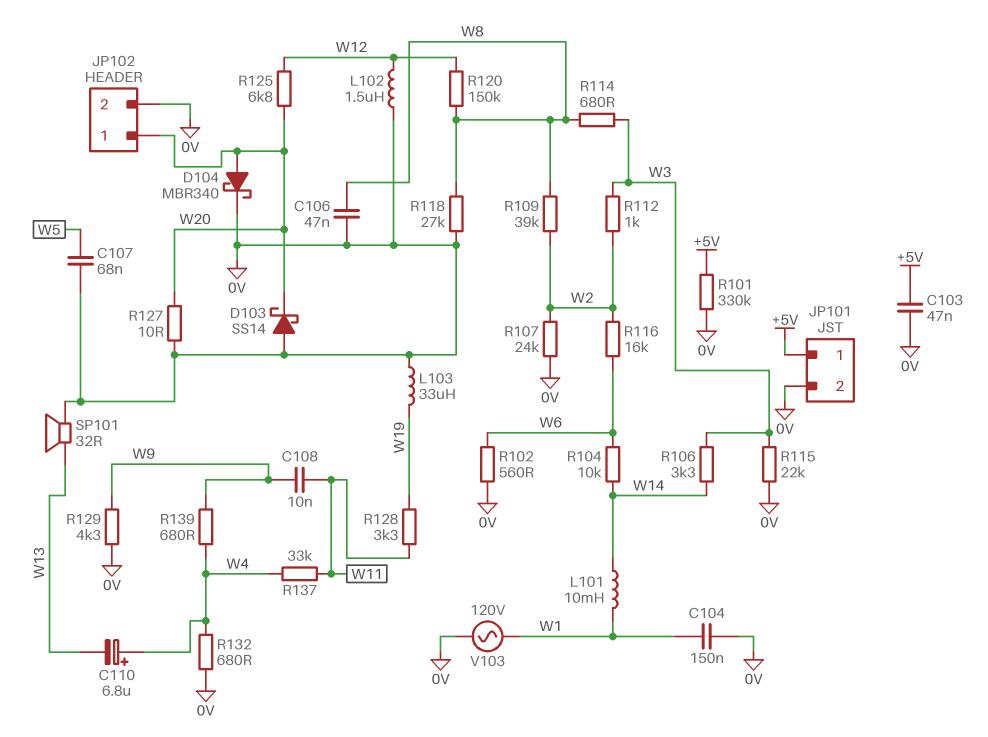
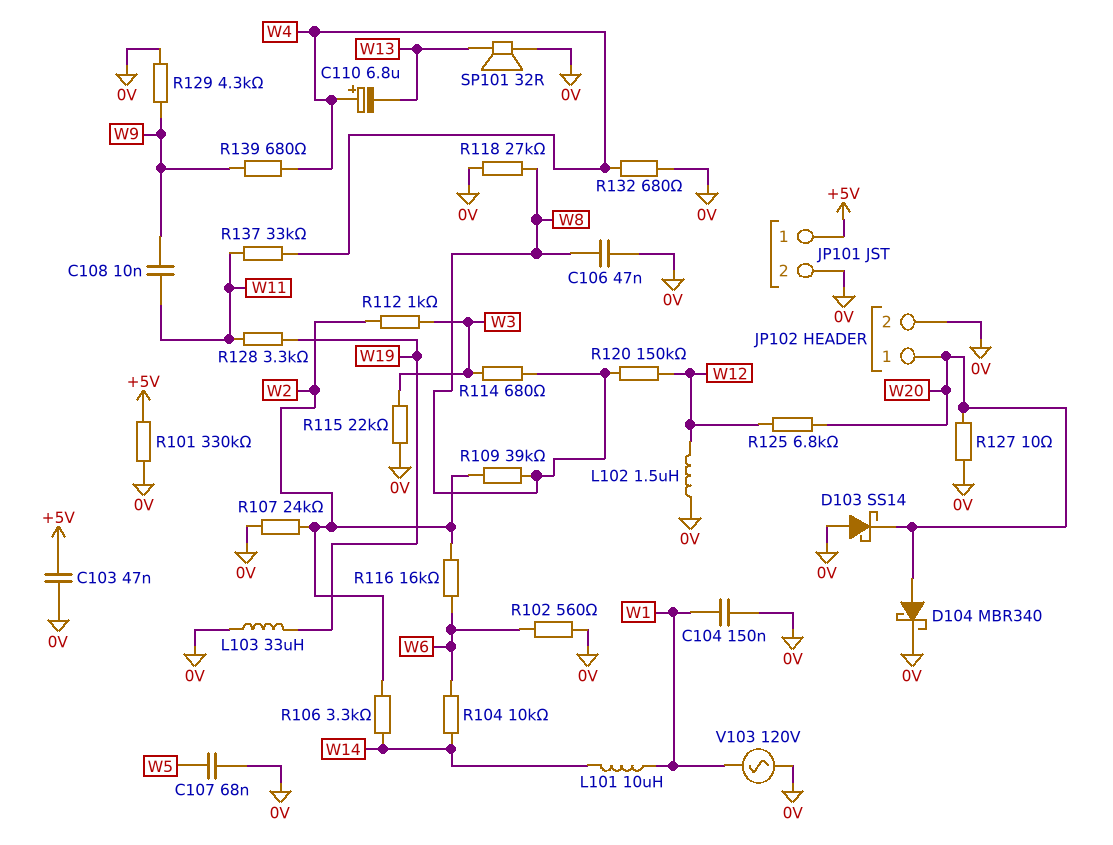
L101: 10mH (W1, W14) -> 10uH (W1, W14)
R106: 3.3k (W3, W14) -> 3.3k (W2, W14)

